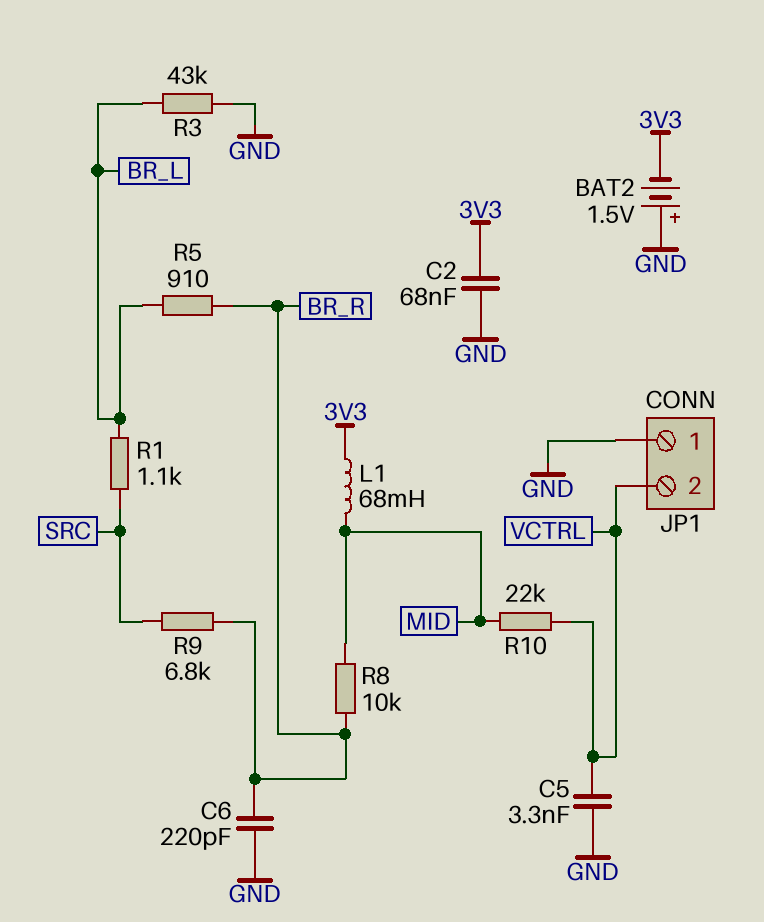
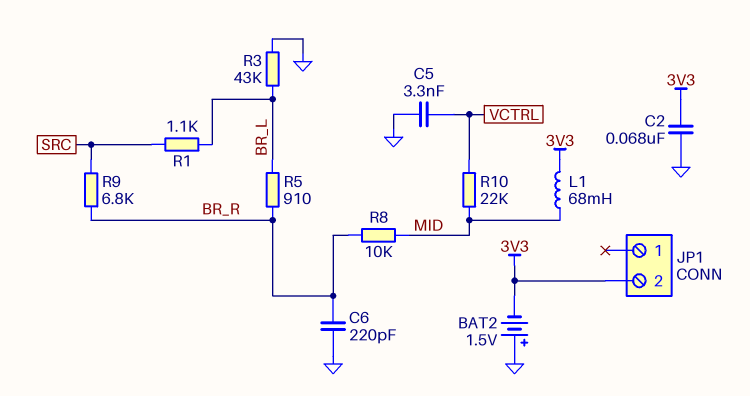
JP1 pin 1: GND -> none
JP1 pin 2: VCTRL -> 3V3

